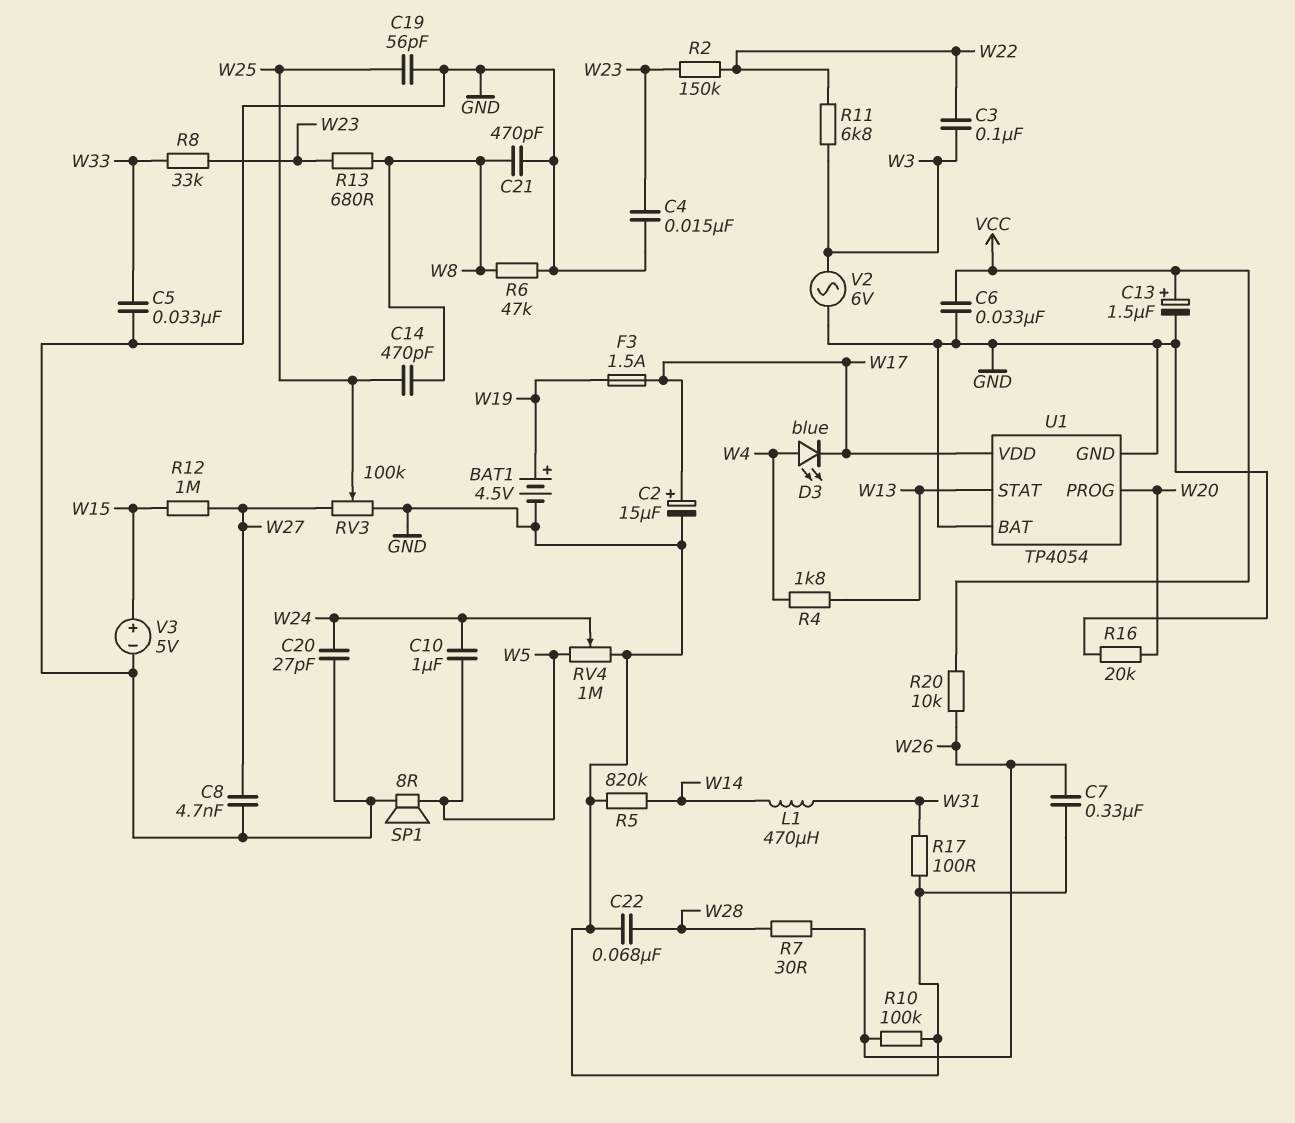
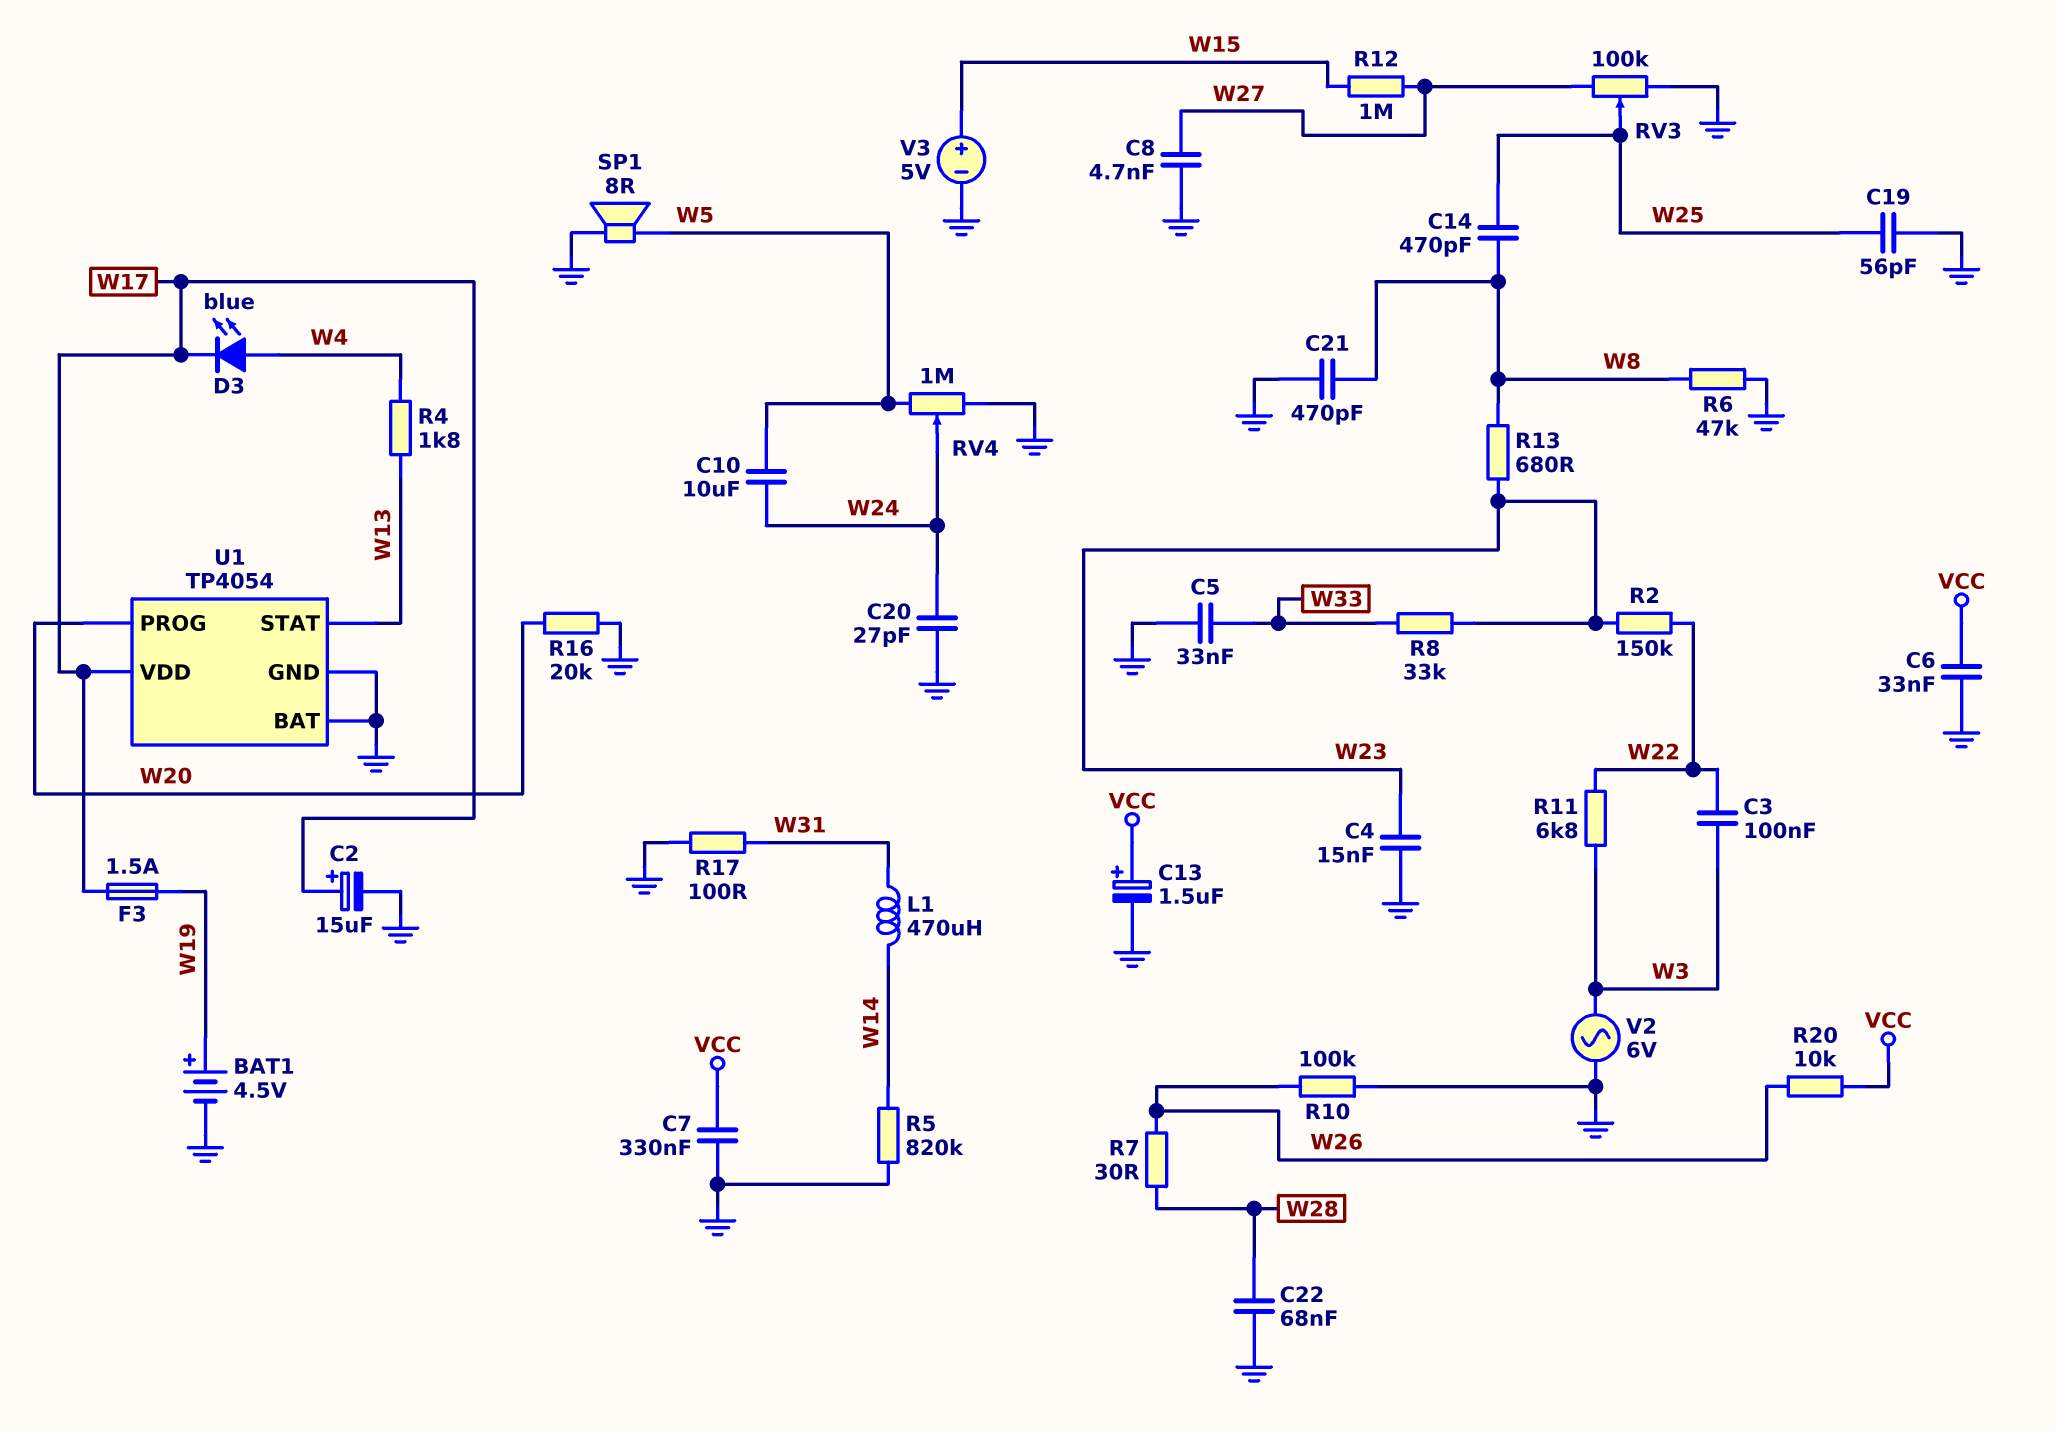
C7: 330nF (GND, W26) -> 330nF (GND, VCC)
C10: 1uF (W5, W24) -> 10uF (W5, W24)

